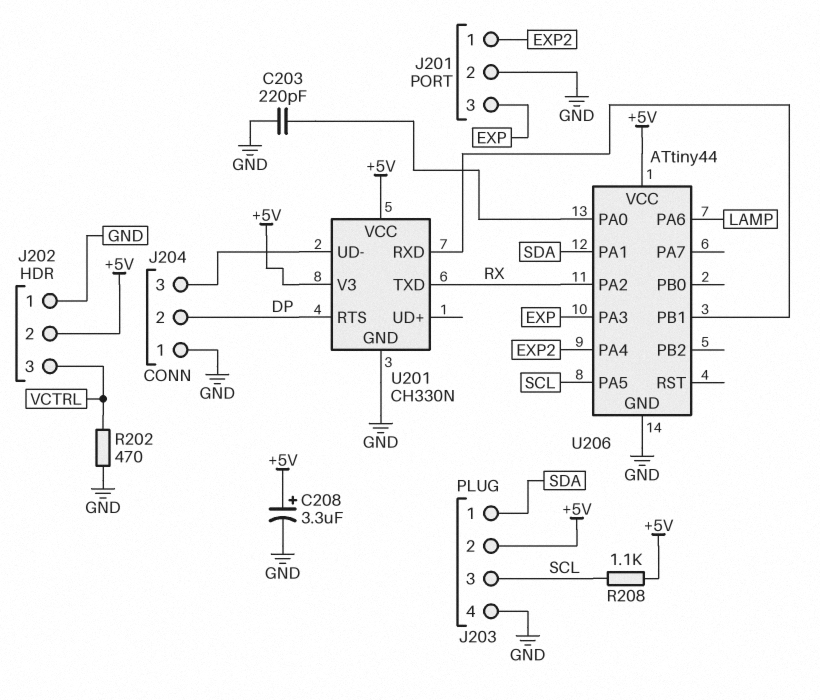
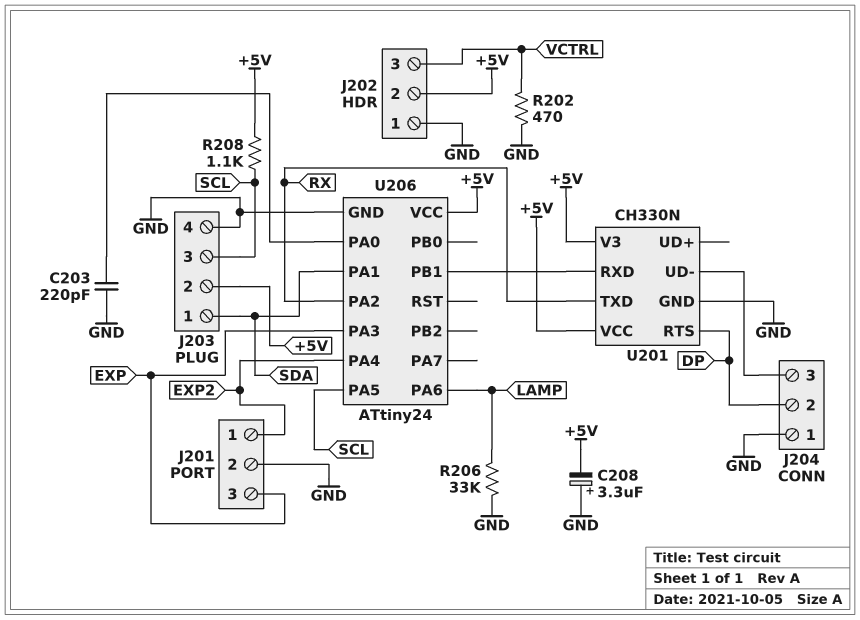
C208: 3.3uF (plus +5V, minus GND) -> 3.3uF (plus GND, minus +5V)
R206: none -> 33k (GND, LAMP)
U206: ATtiny44 -> ATtiny24

